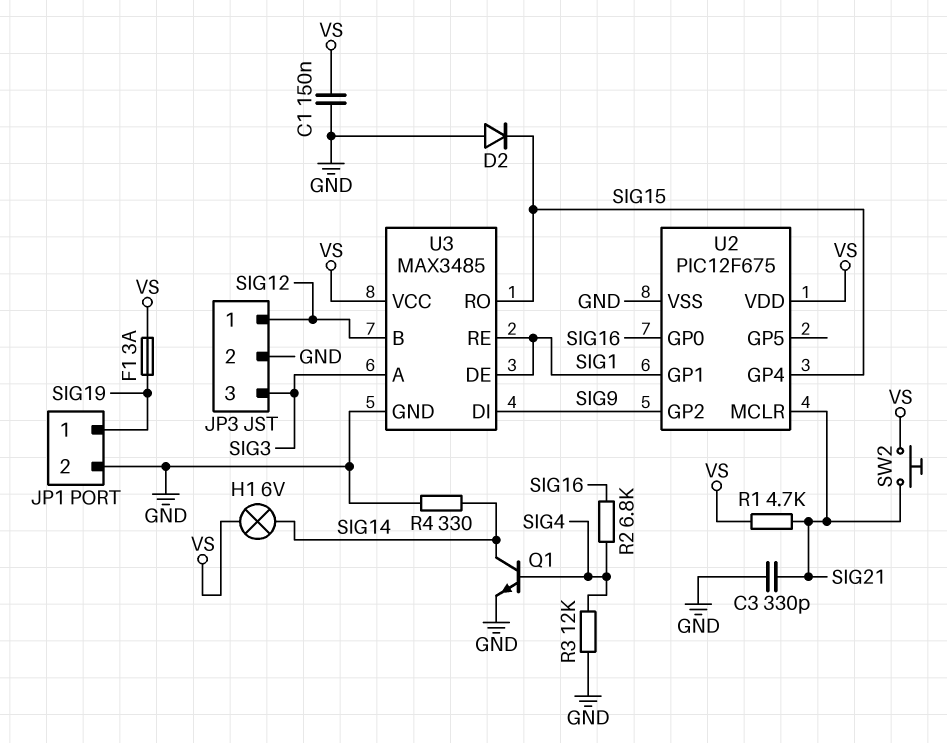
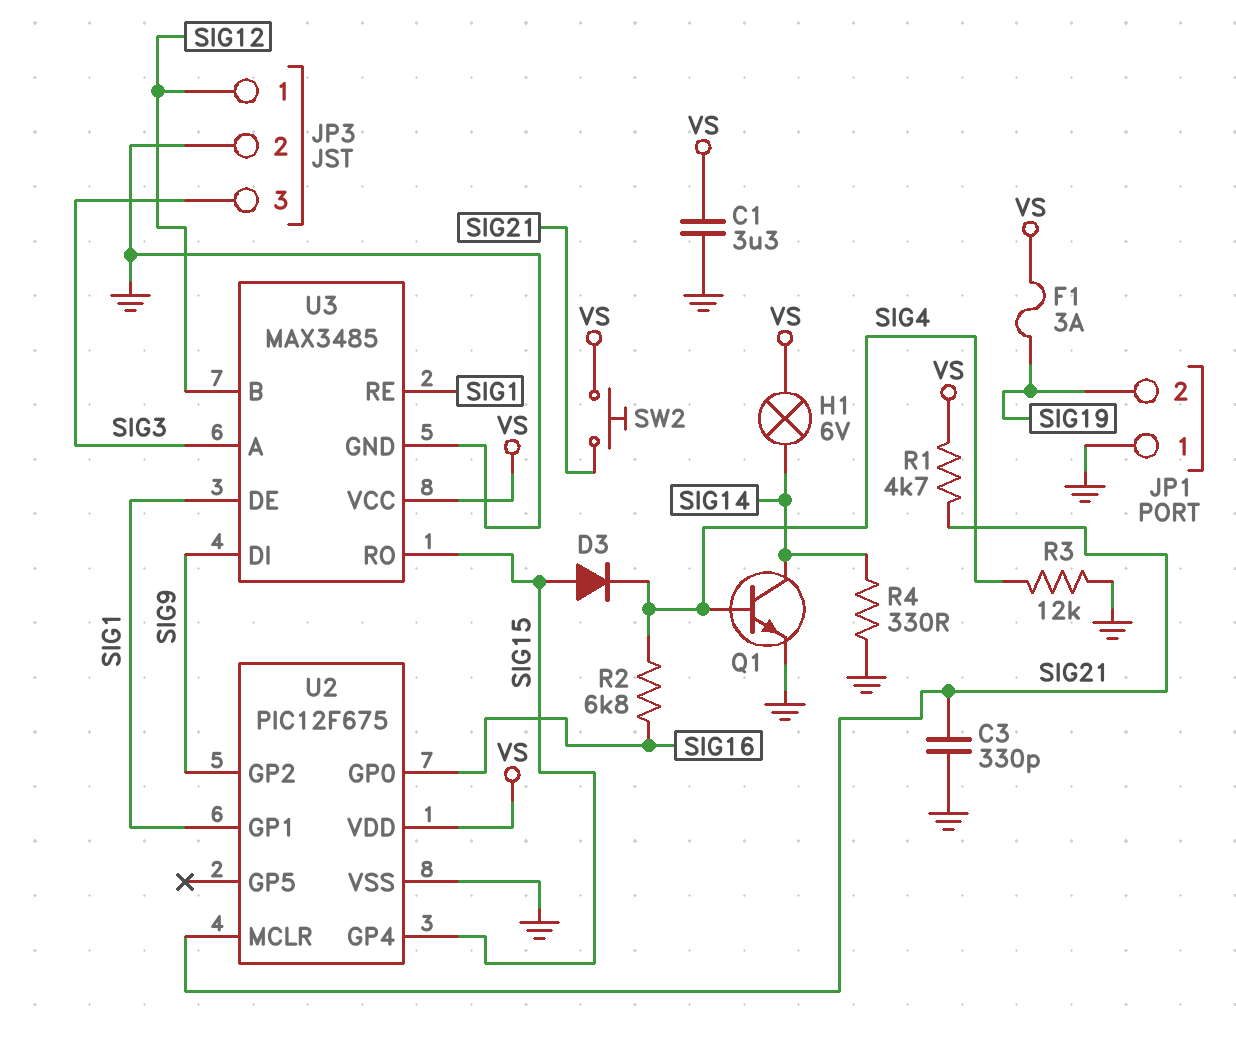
C1: 150nF (GND, VS) -> 3.3uF (GND, VS)
D2: diode (A GND, K SIG15) -> none
D3: none -> diode (A SIG15, K SIG4)
JP1 pin 1: SIG19 -> GND
JP1 pin 2: GND -> SIG19

